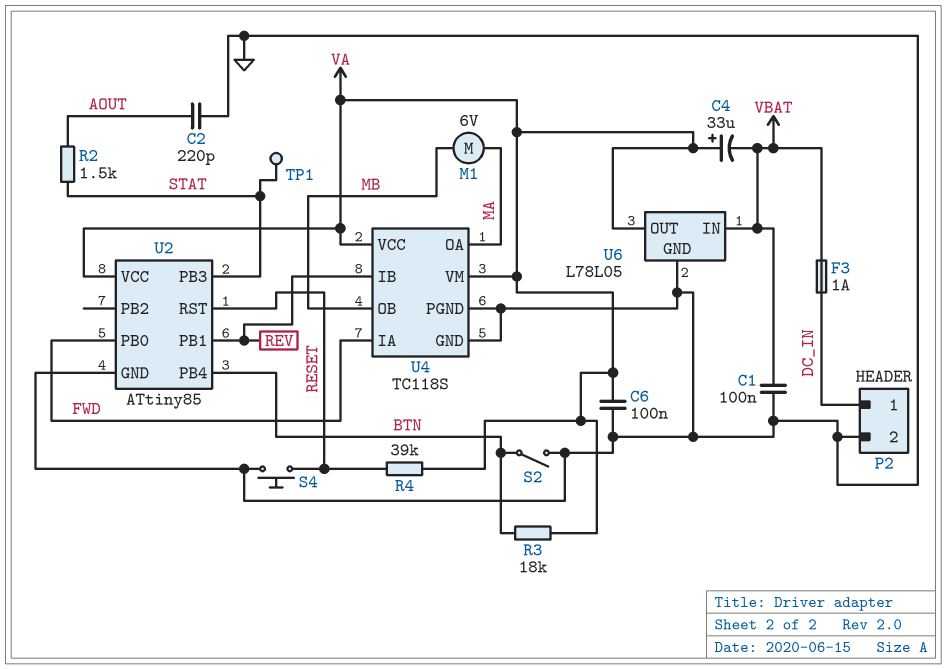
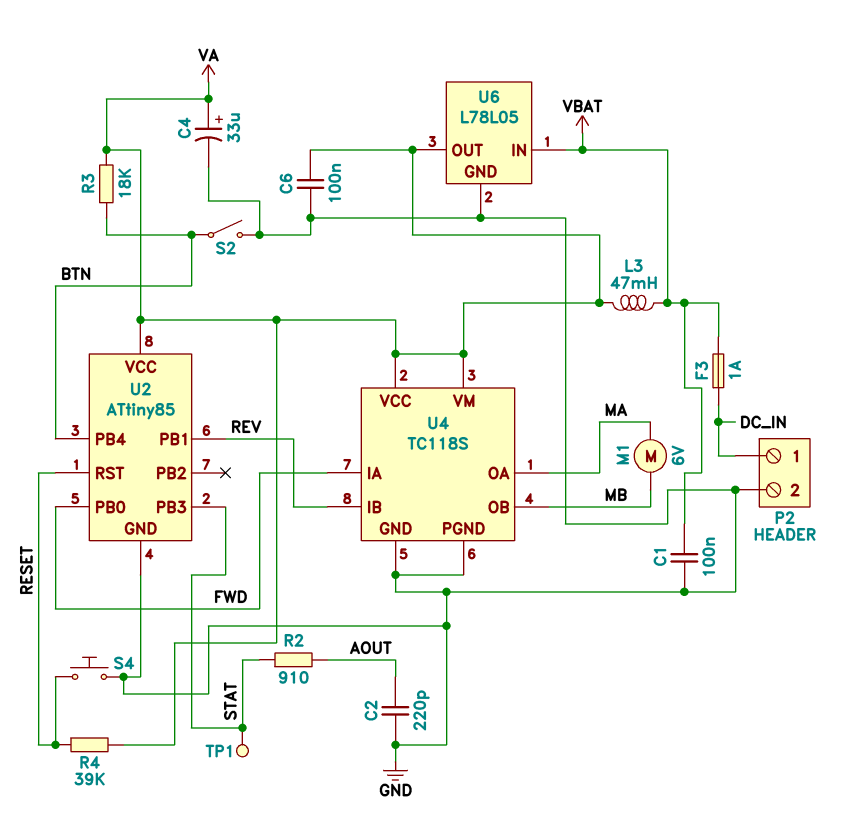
C4: 33uF (plus VA, minus VBAT) -> 33uF (plus VA, minus GND)
L3: none -> 47mH (VA, VBAT)
R2: 1.5k (AOUT, STAT) -> 910 (AOUT, STAT)

